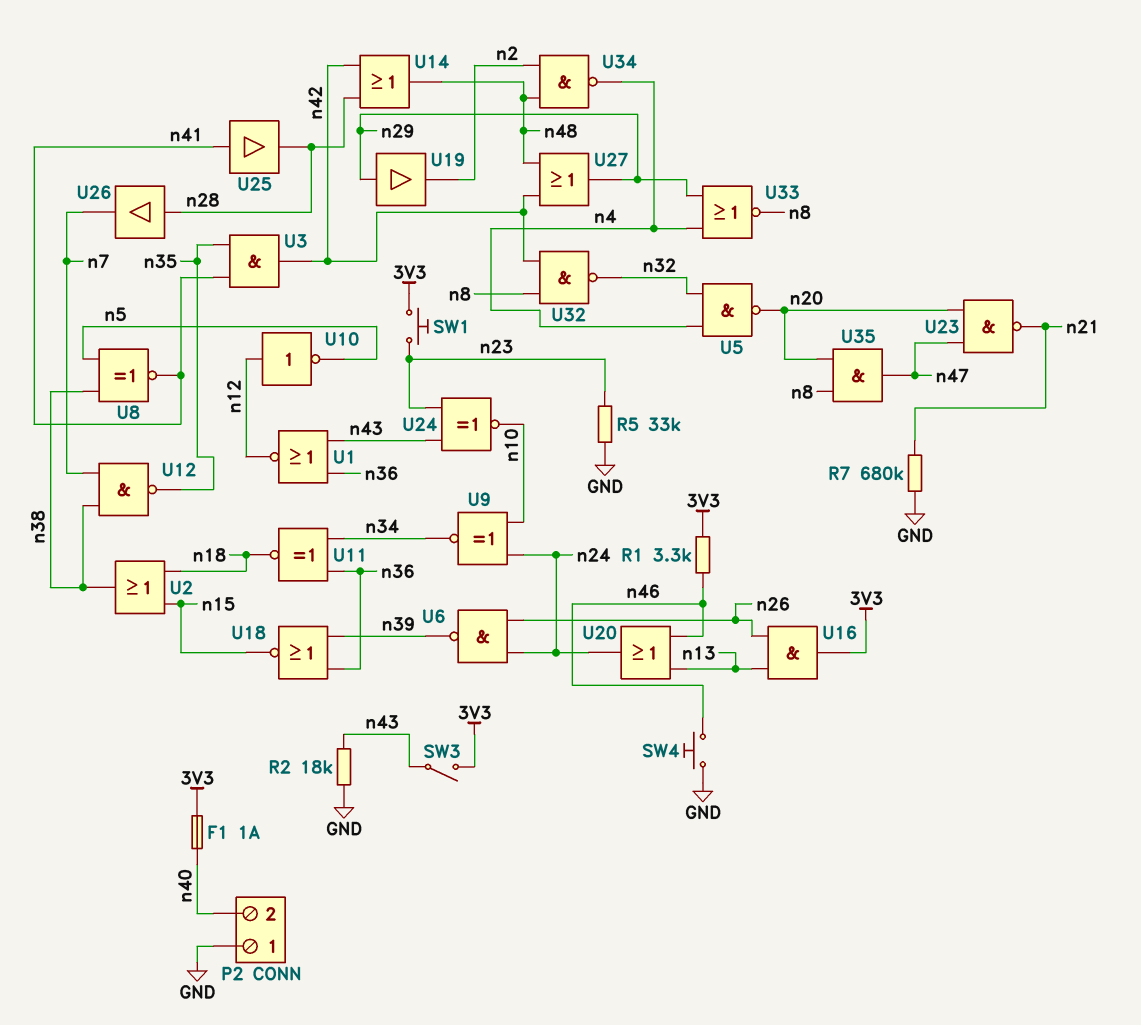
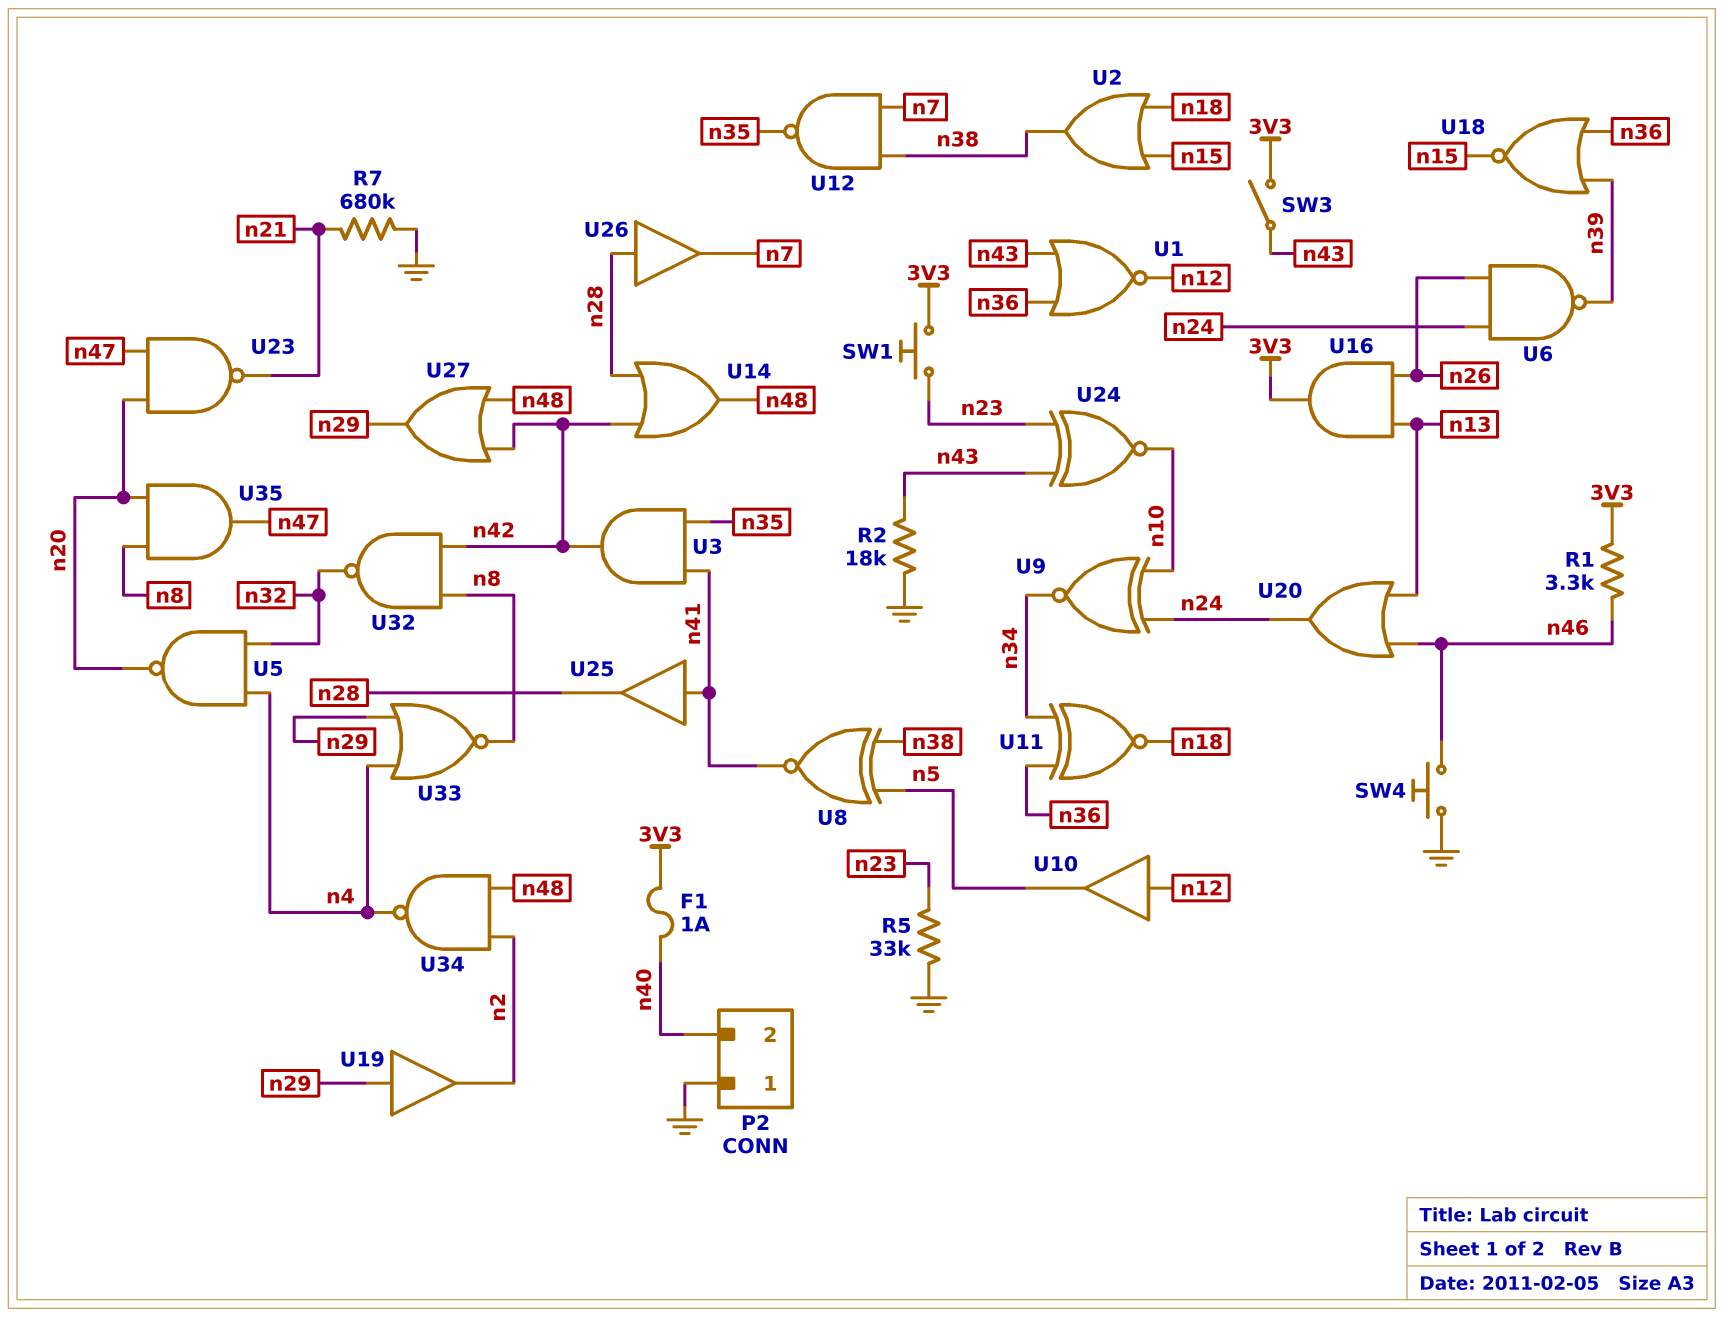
U10: NOT (in n12, out n5) -> buffer (in n12, out n5)

